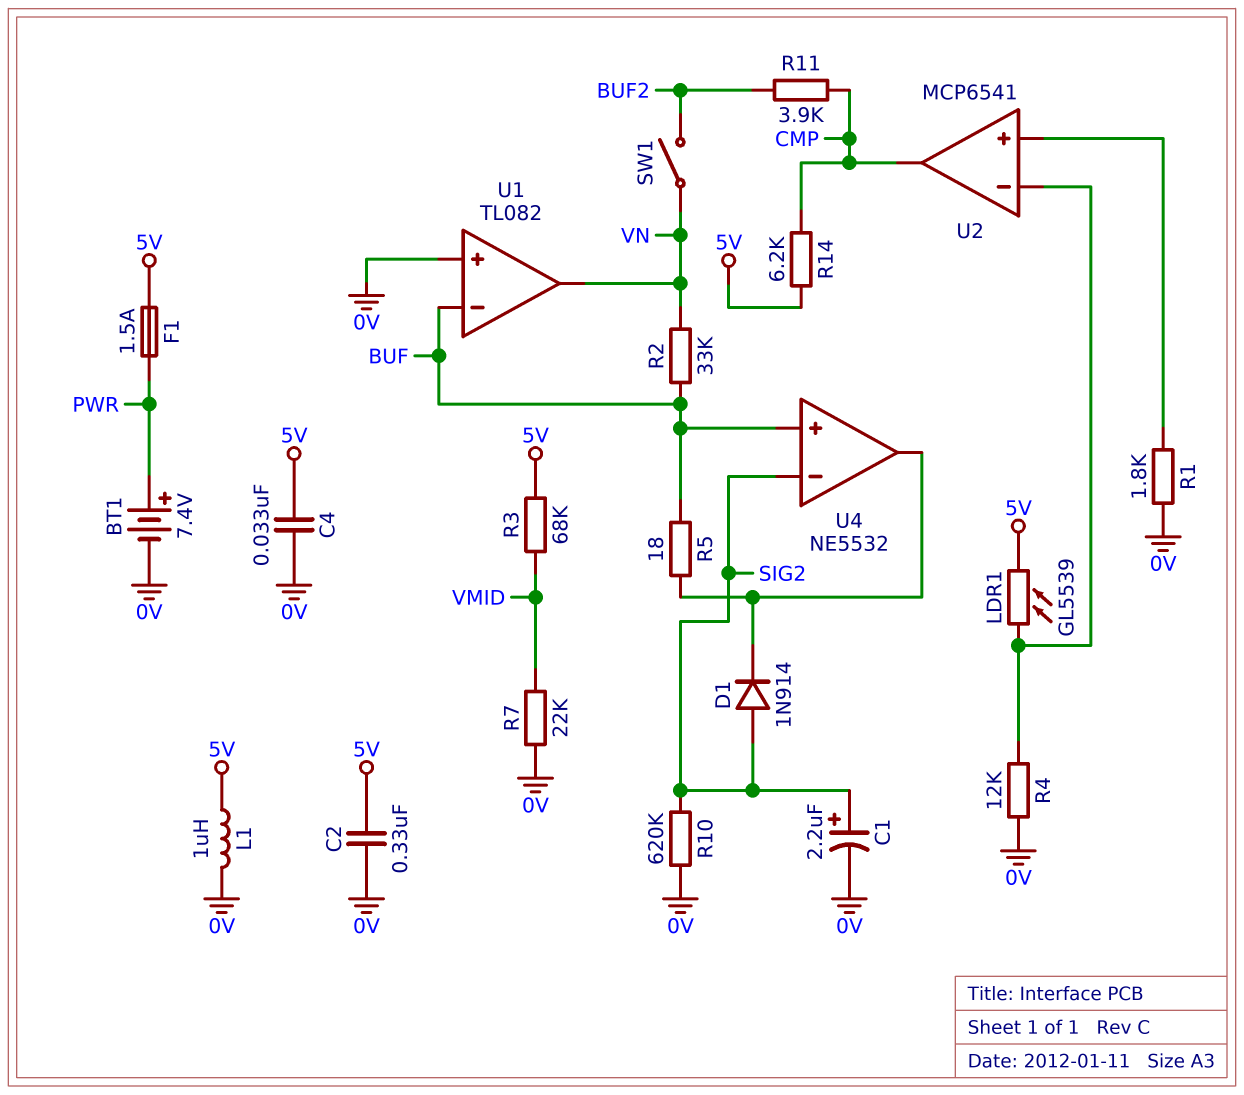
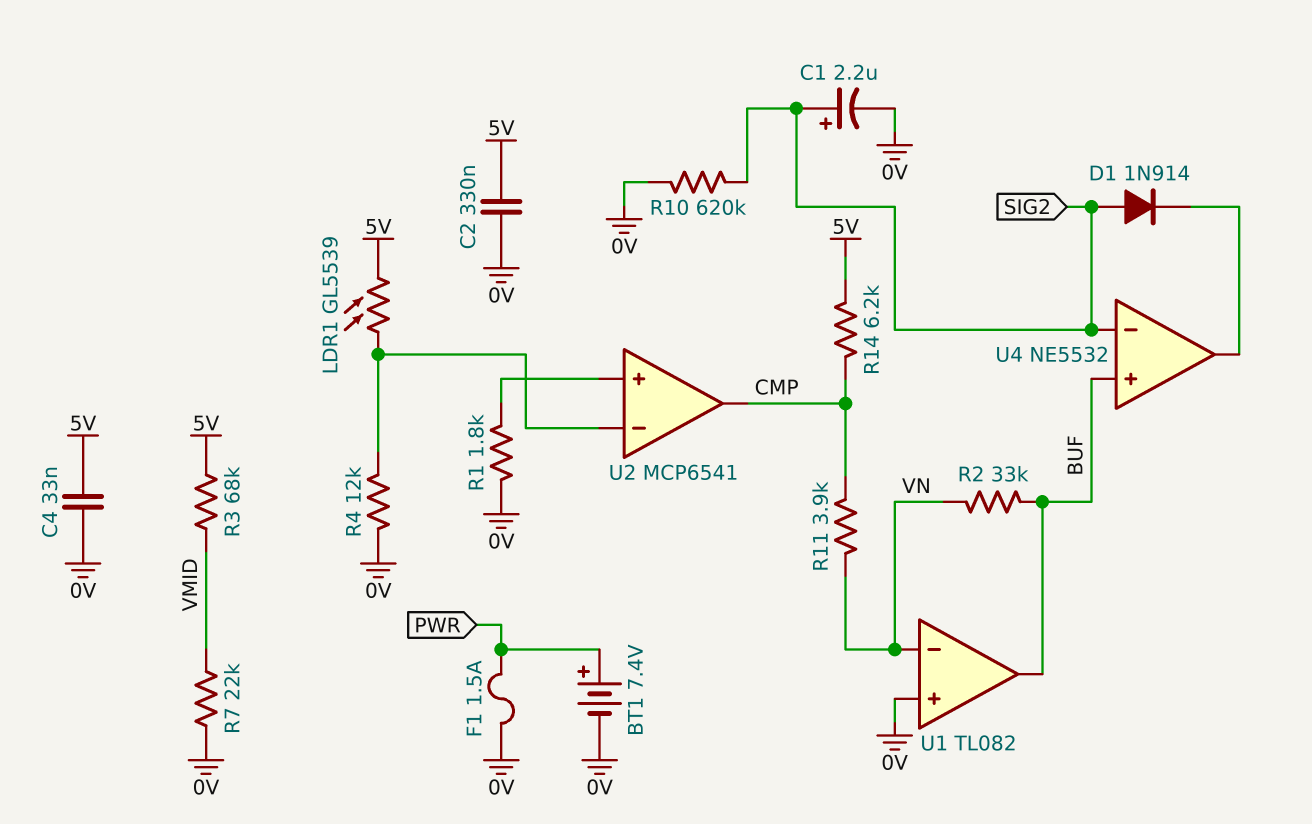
F1: 1.5A (5V, PWR) -> 1.5A (0V, PWR)
L1: 1uH (0V, 5V) -> none
R5: 18 (BUF, U4/out) -> none
R11: 3.9k (BUF2, CMP) -> 3.9k (CMP, VN)
SW1: switch (BUF2, VN) -> none
U1 pin in-: BUF -> VN
U1 pin out: VN -> BUF

